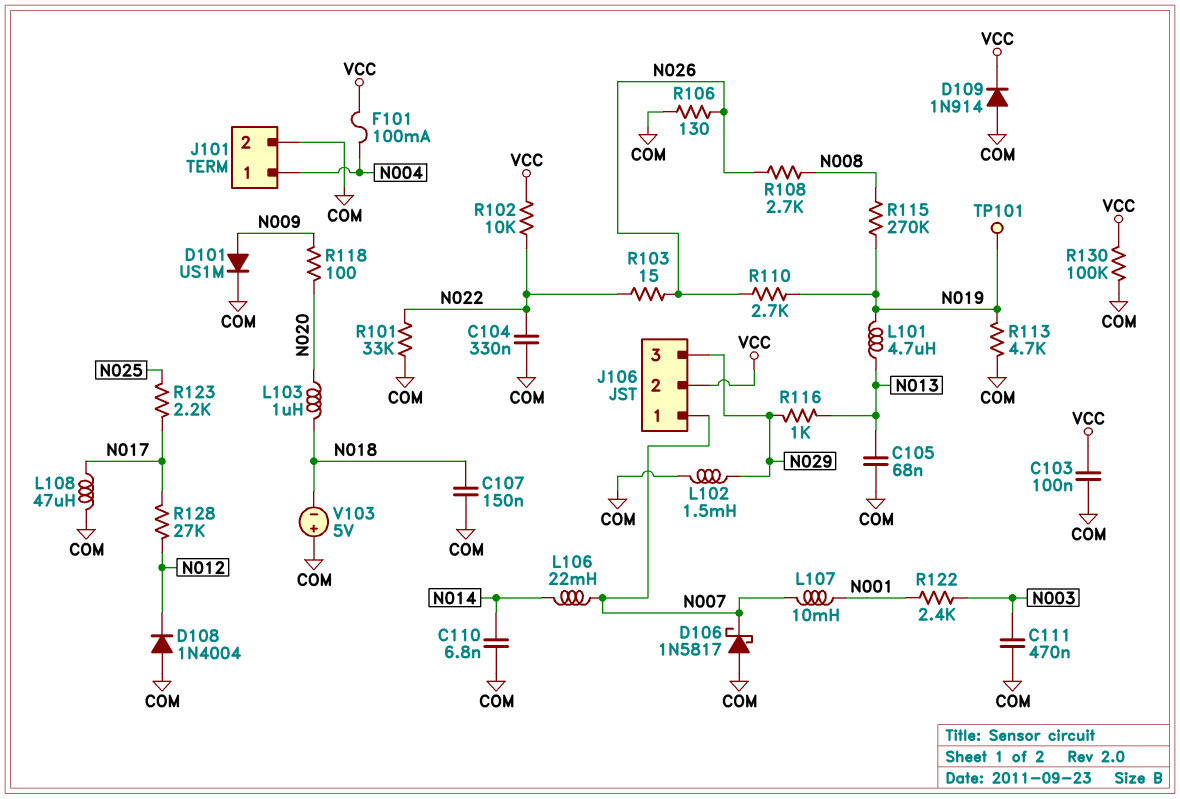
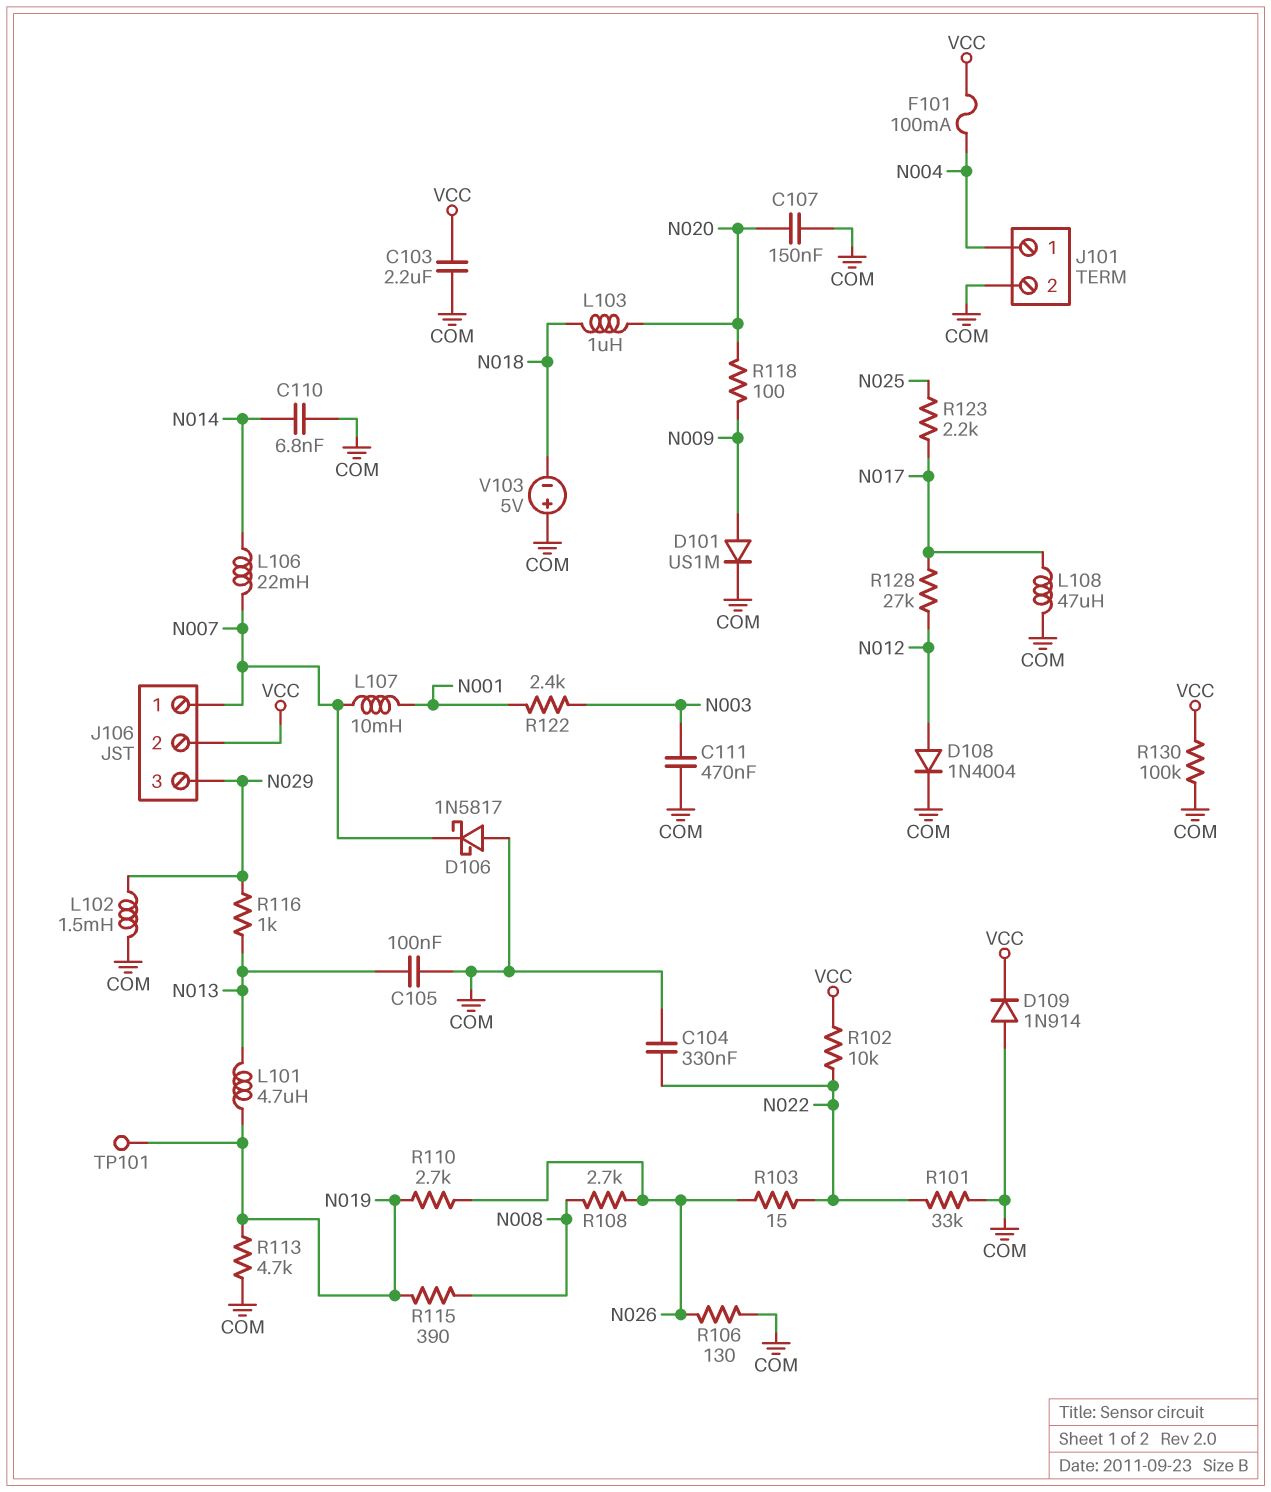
C103: 100nF (COM, VCC) -> 2.2uF (COM, VCC)
C105: 68nF (COM, N013) -> 100nF (COM, N013)
C107: 150nF (COM, N018) -> 150nF (COM, N020)
D108: diode 1N4004 (A COM, K N012) -> diode 1N4004 (A N012, K COM)
R115: 270k (N008, N019) -> 390 (N008, N019)

